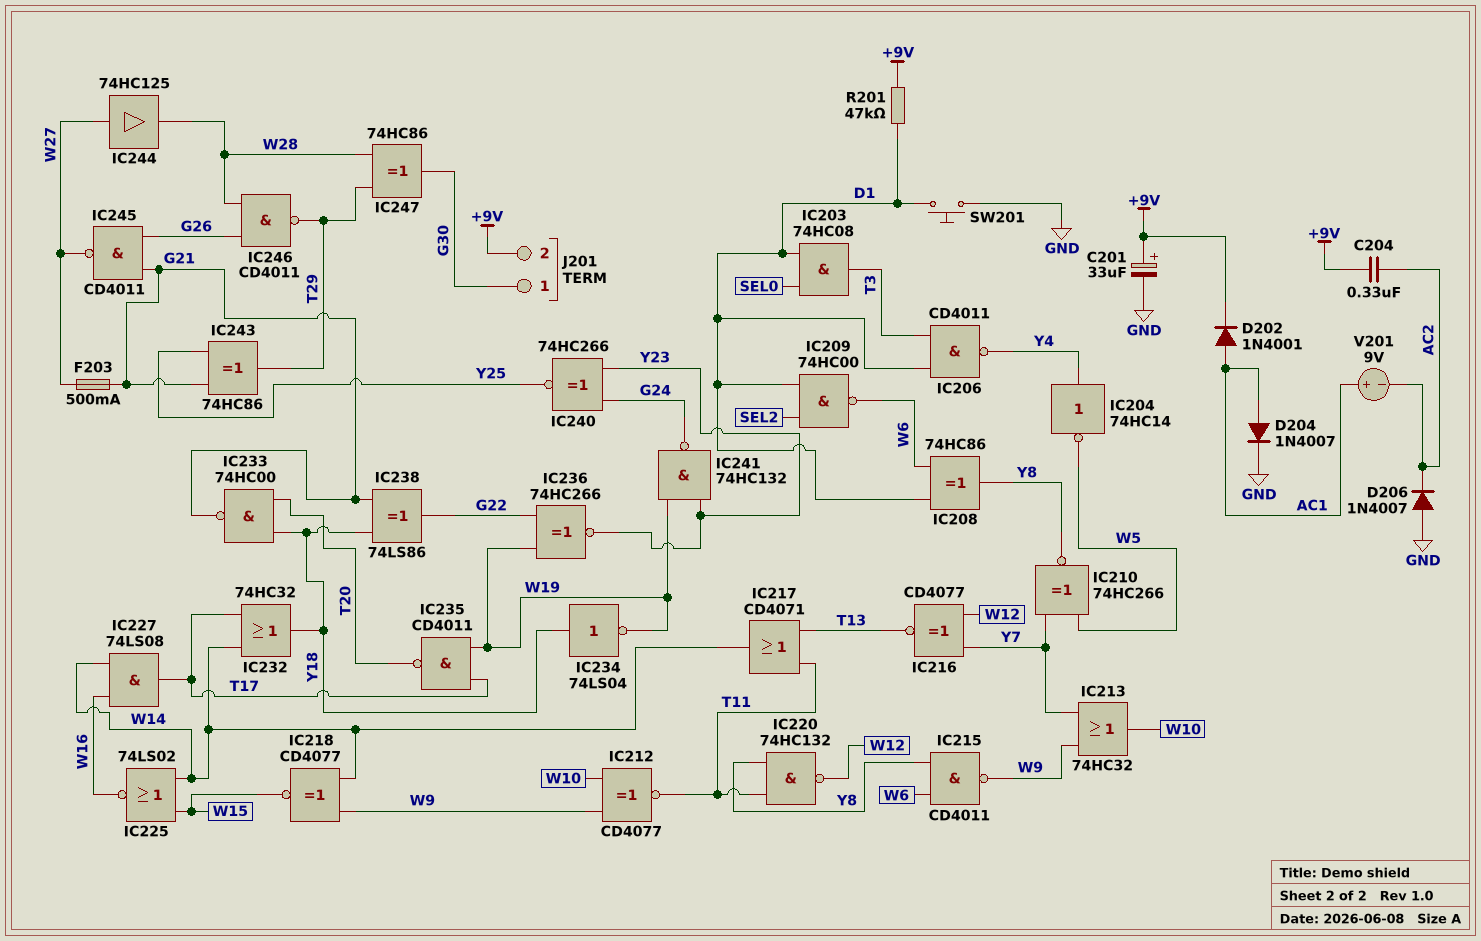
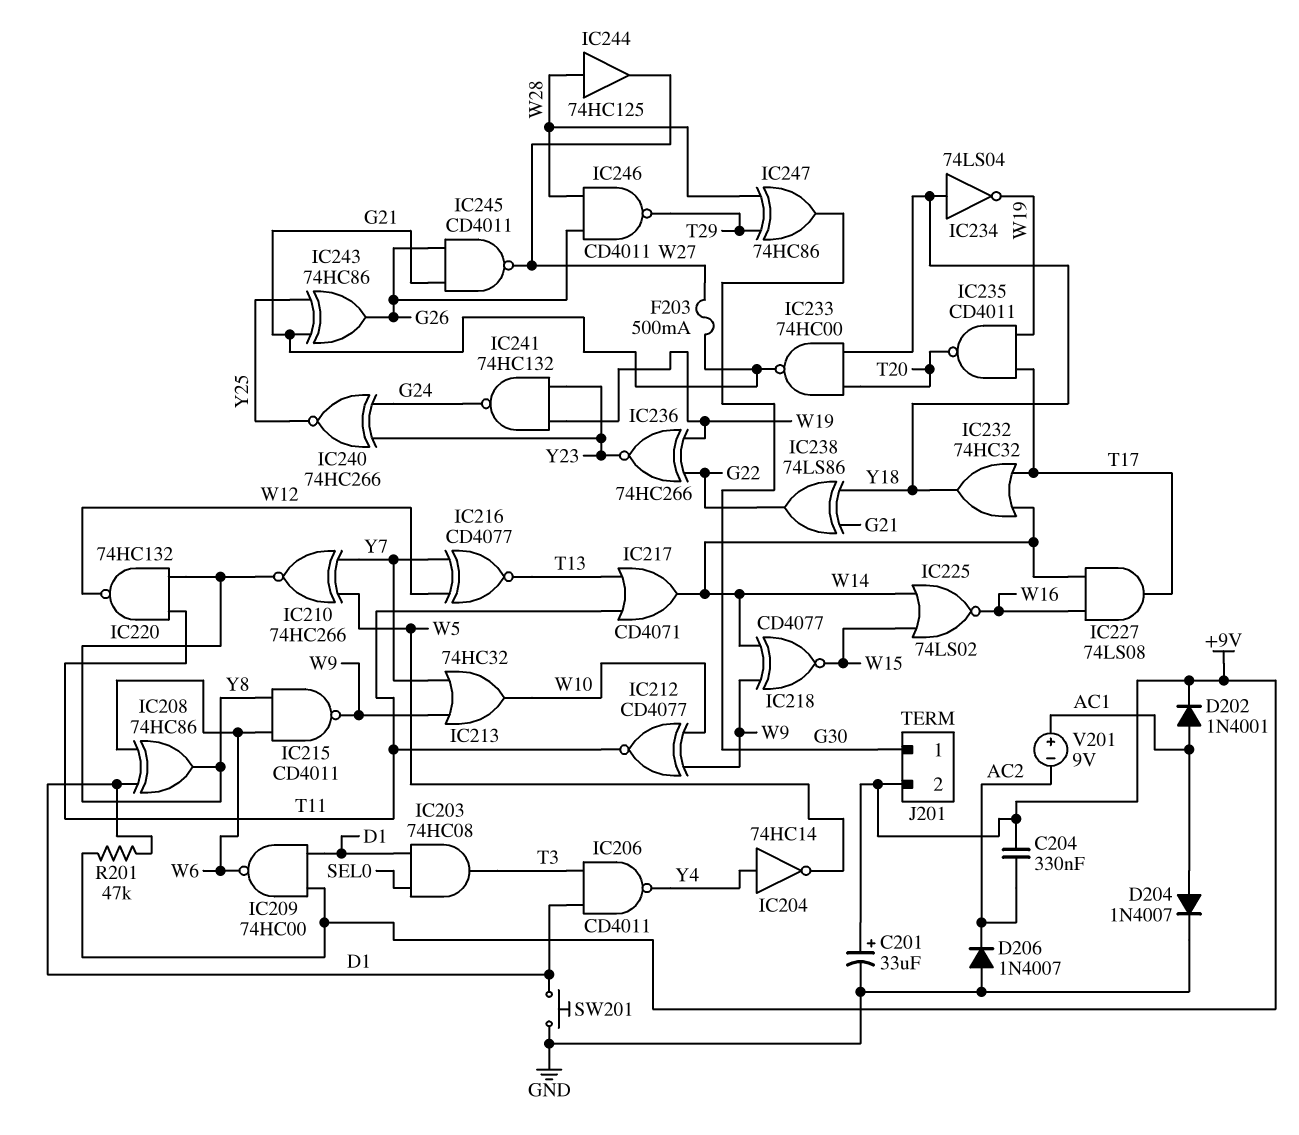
IC209: NAND 74HC00 (in D1, in SEL2, out W6) -> NAND 74HC00 (in +9V, in D1, out W6)
IC243: XOR 74HC86 (in G21, in Y25, out T29) -> XOR 74HC86 (in G21, in Y25, out G26)
IC244: buffer 74HC125 (in W27, out W28) -> buffer 74HC125 (in W28, out W27)

